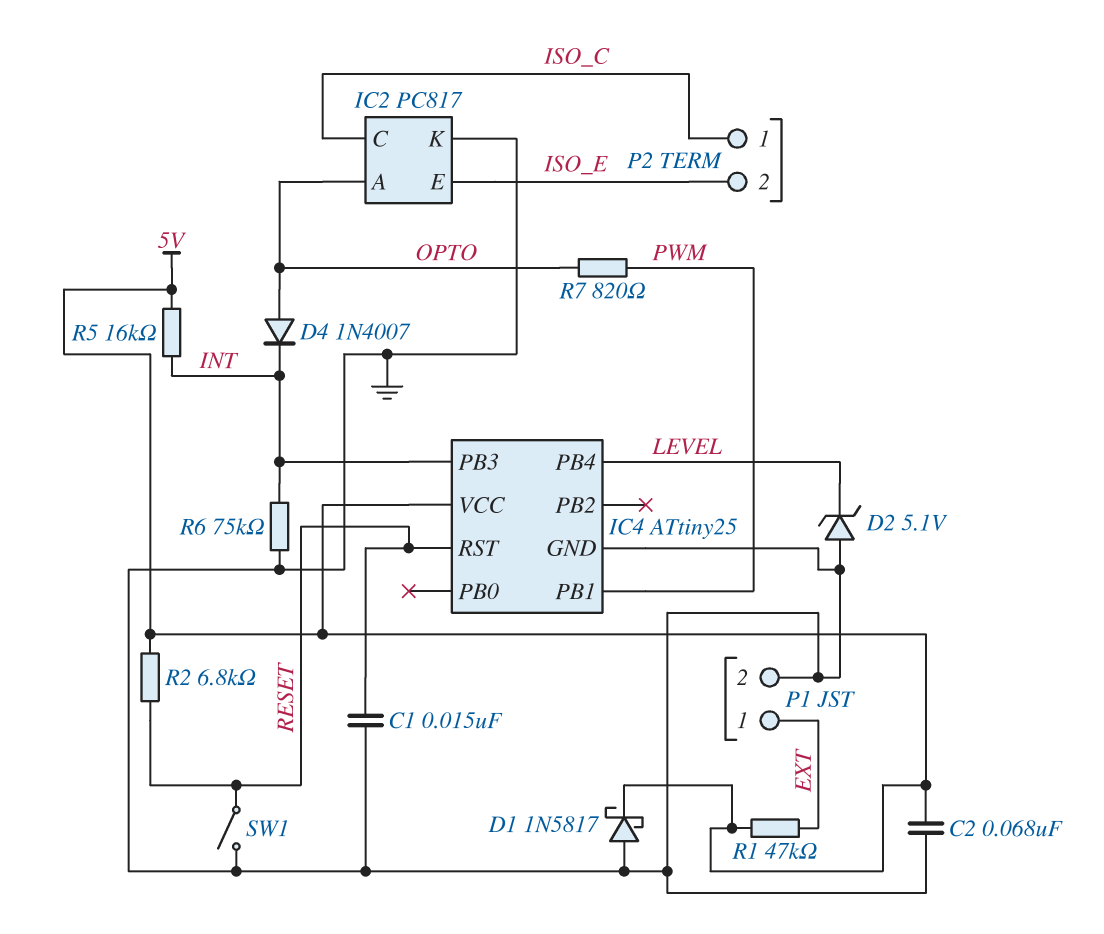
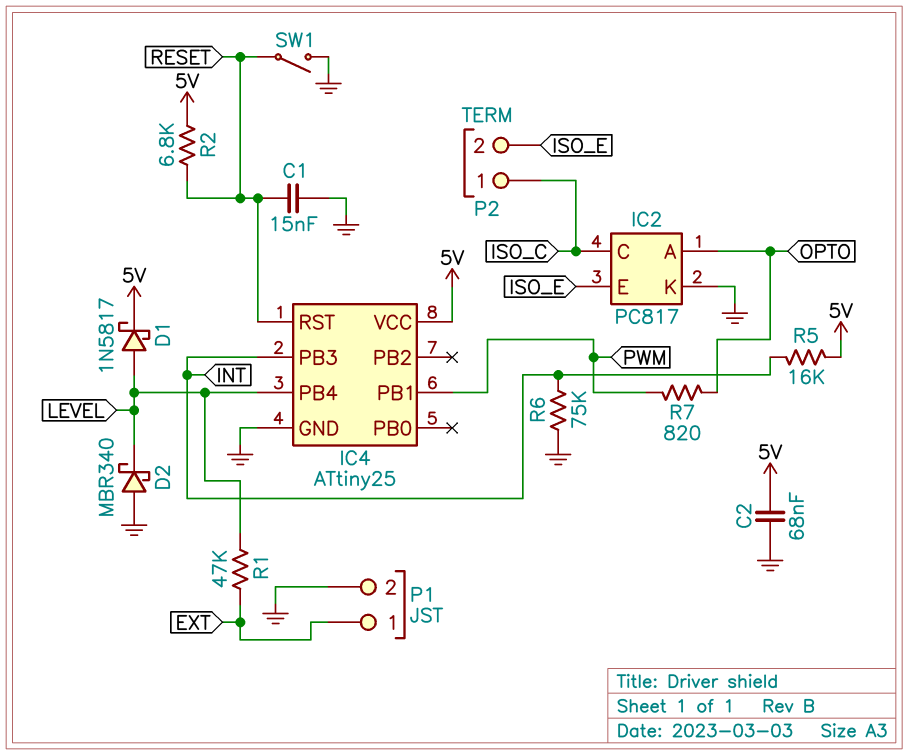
D1: schottky 1N5817 (A GND, K 5V) -> schottky 1N5817 (A LEVEL, K 5V)
D2: zener 5.1V (A GND, K LEVEL) -> schottky MBR340 (A GND, K LEVEL)
D4: diode 1N4007 (A OPTO, K INT) -> none
R1: 47k (5V, EXT) -> 47k (EXT, LEVEL)

